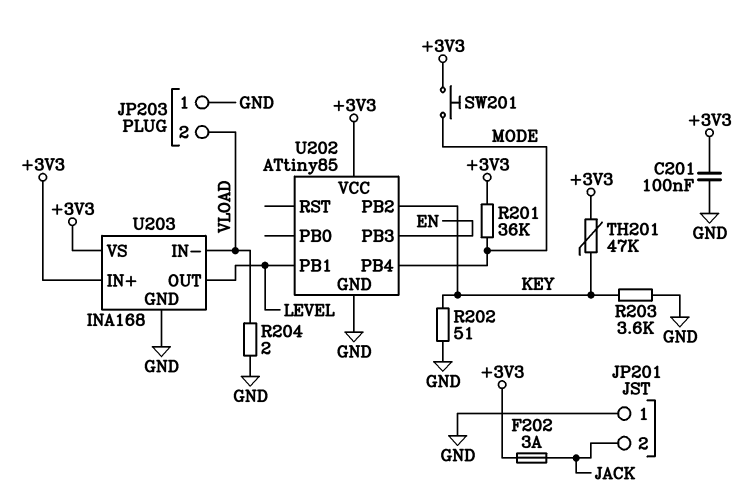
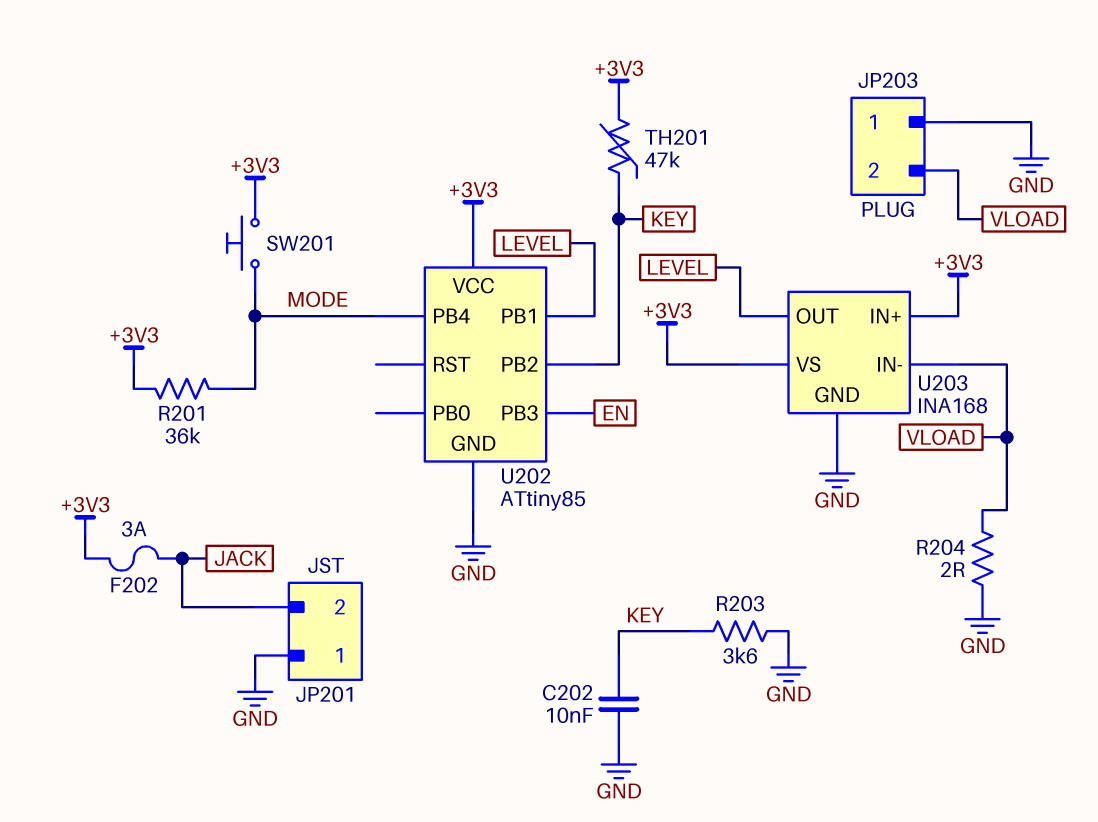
C201: 100nF (+3V3, GND) -> none
C202: none -> 10nF (GND, KEY)
R202: 51 (GND, KEY) -> none

